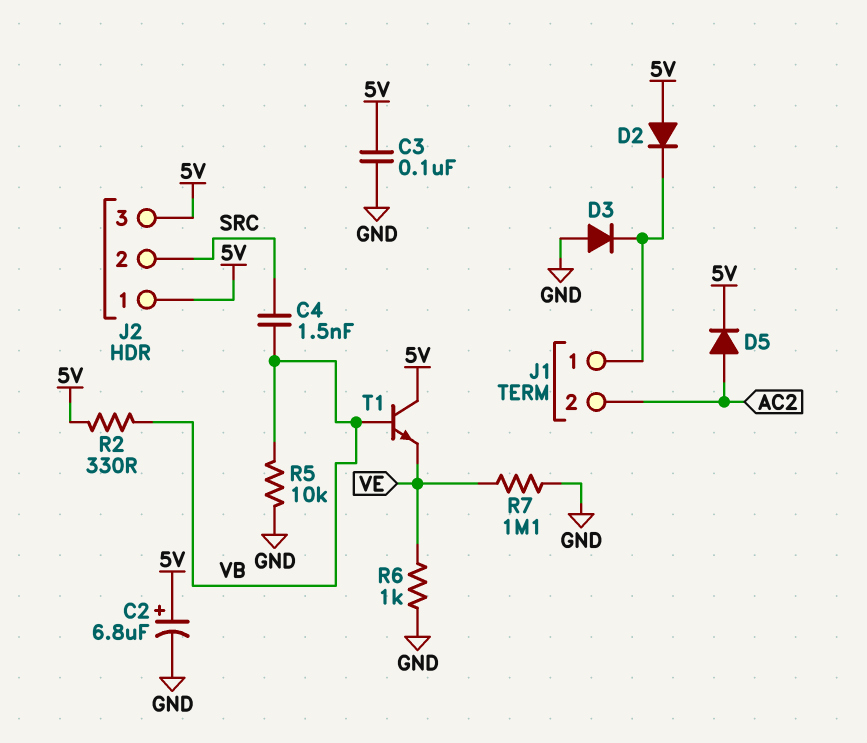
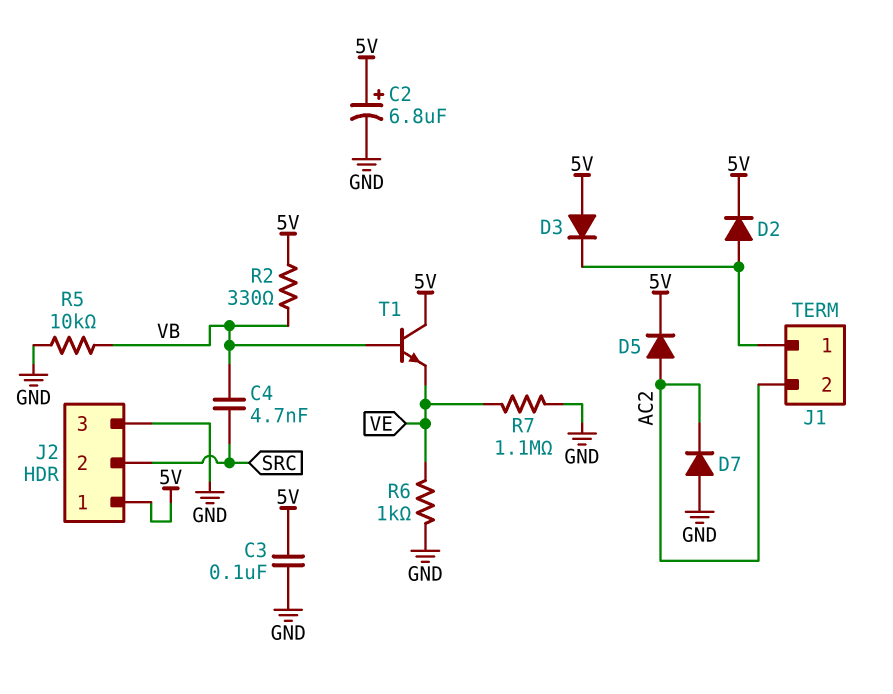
C4: 1.5nF (SRC, VB) -> 4.7nF (SRC, VB)
D2: diode (A 5V, K J1/1) -> diode (A J1/1, K 5V)
D3: diode (A GND, K J1/1) -> diode (A 5V, K J1/1)
D7: none -> diode (A GND, K AC2)
J2 pin 3: 5V -> GND

